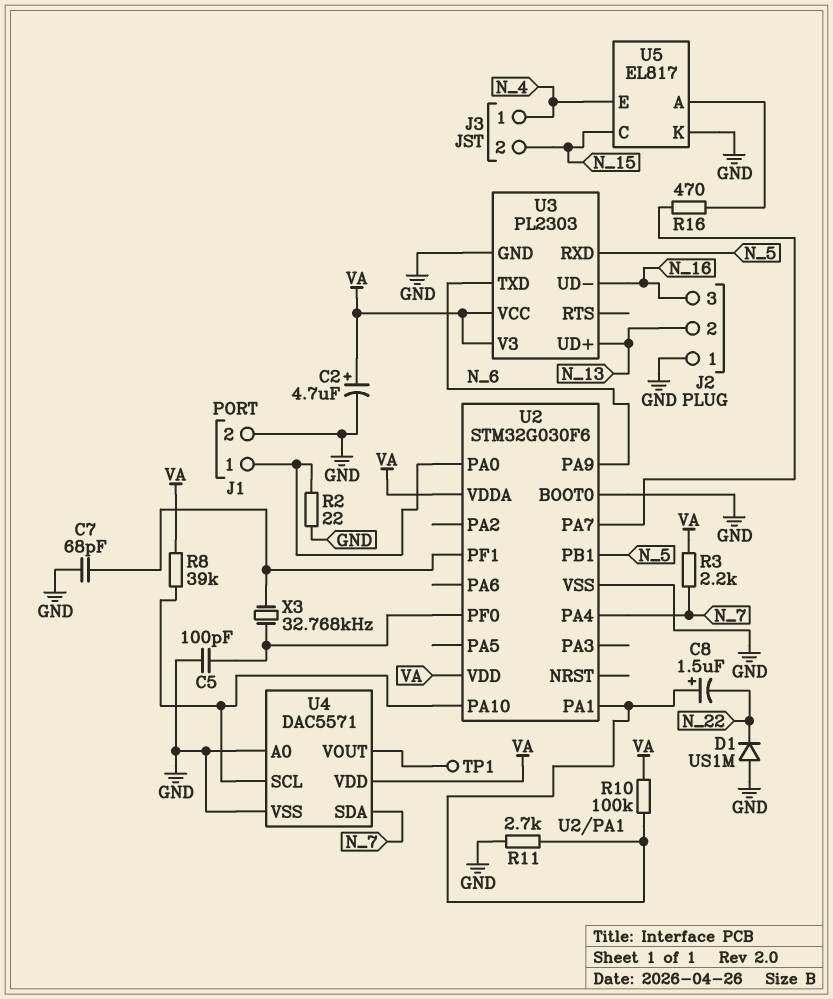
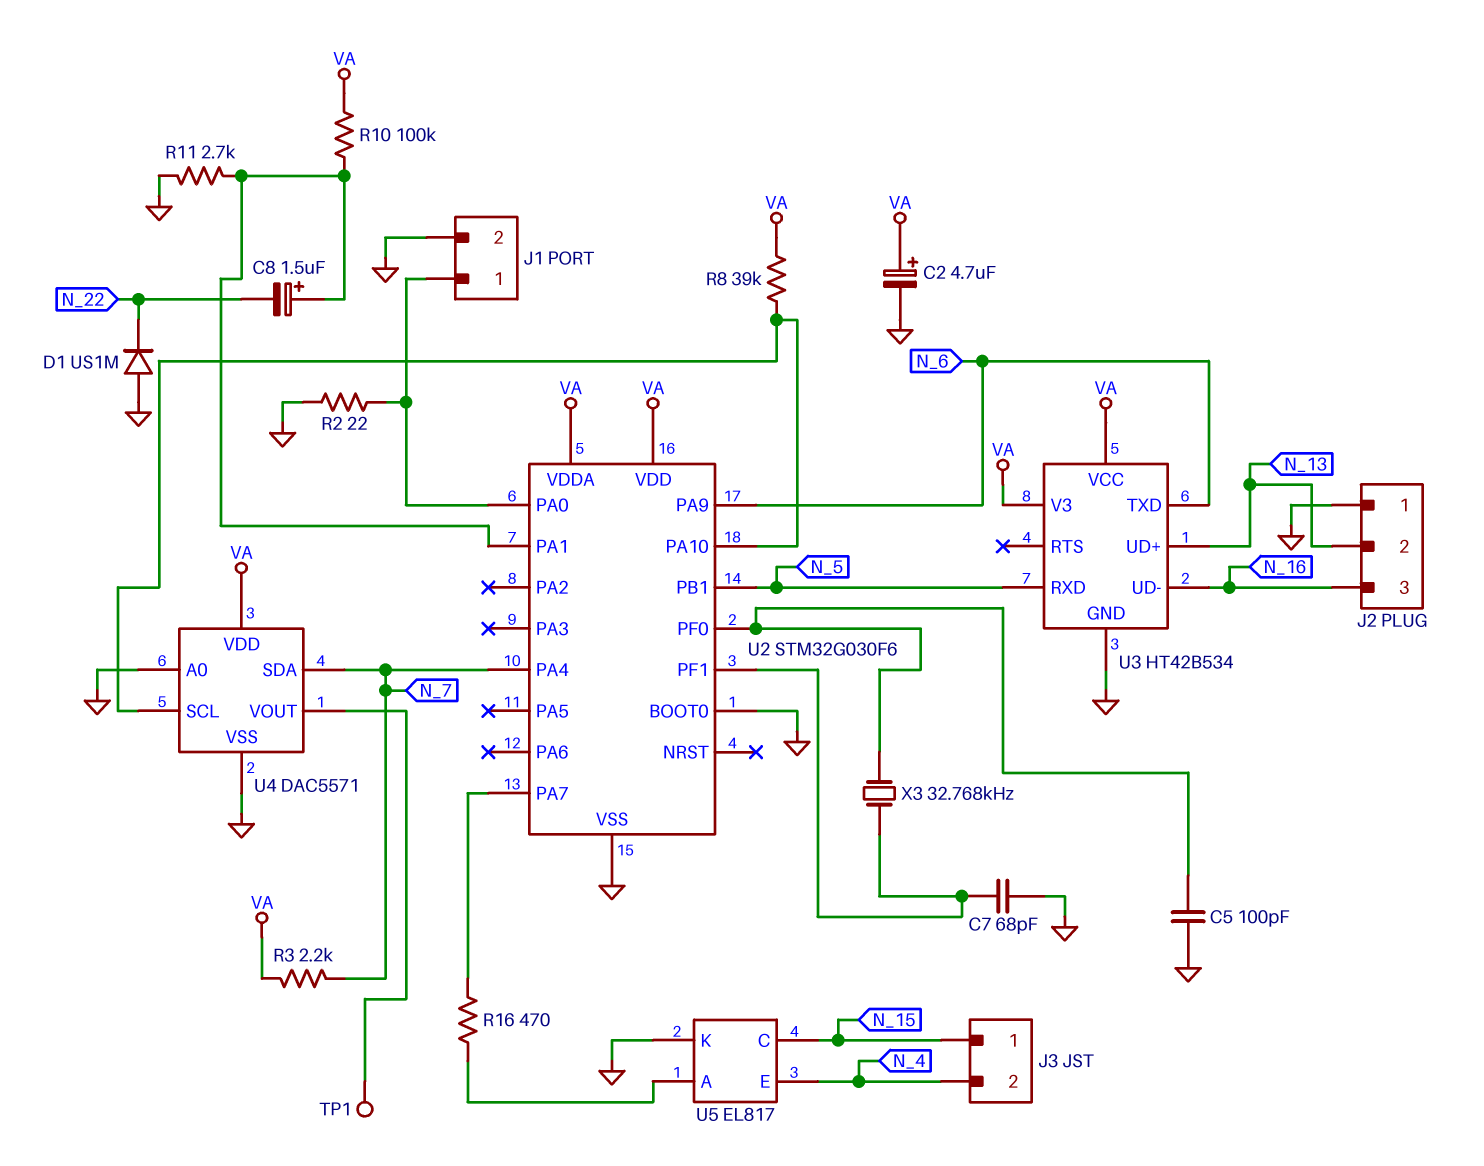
J3 pin 1: N_4 -> N_15
J3 pin 2: N_15 -> N_4
U3: PL2303 -> HT42B534

